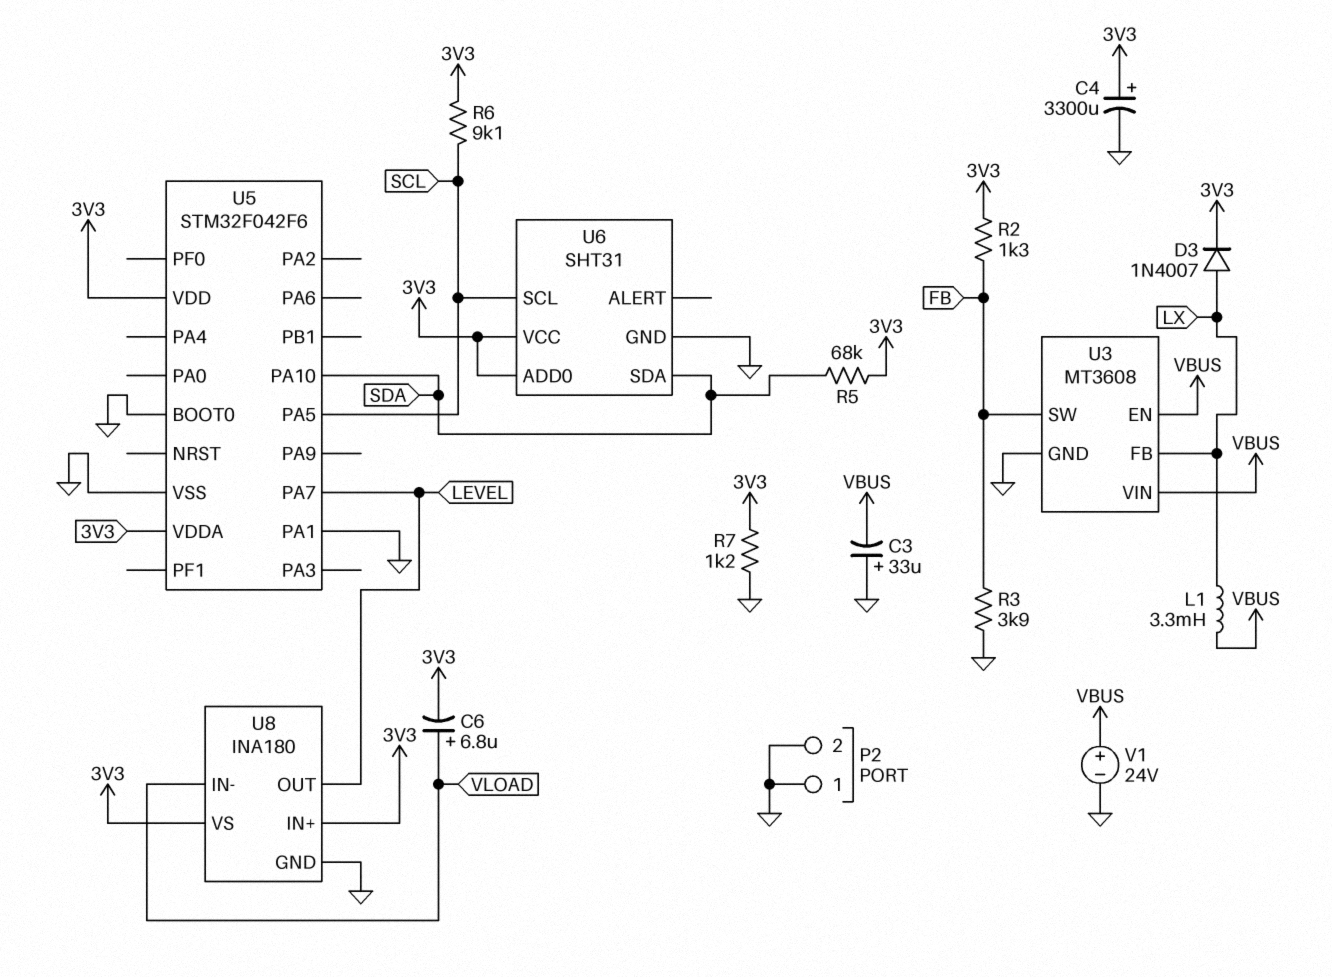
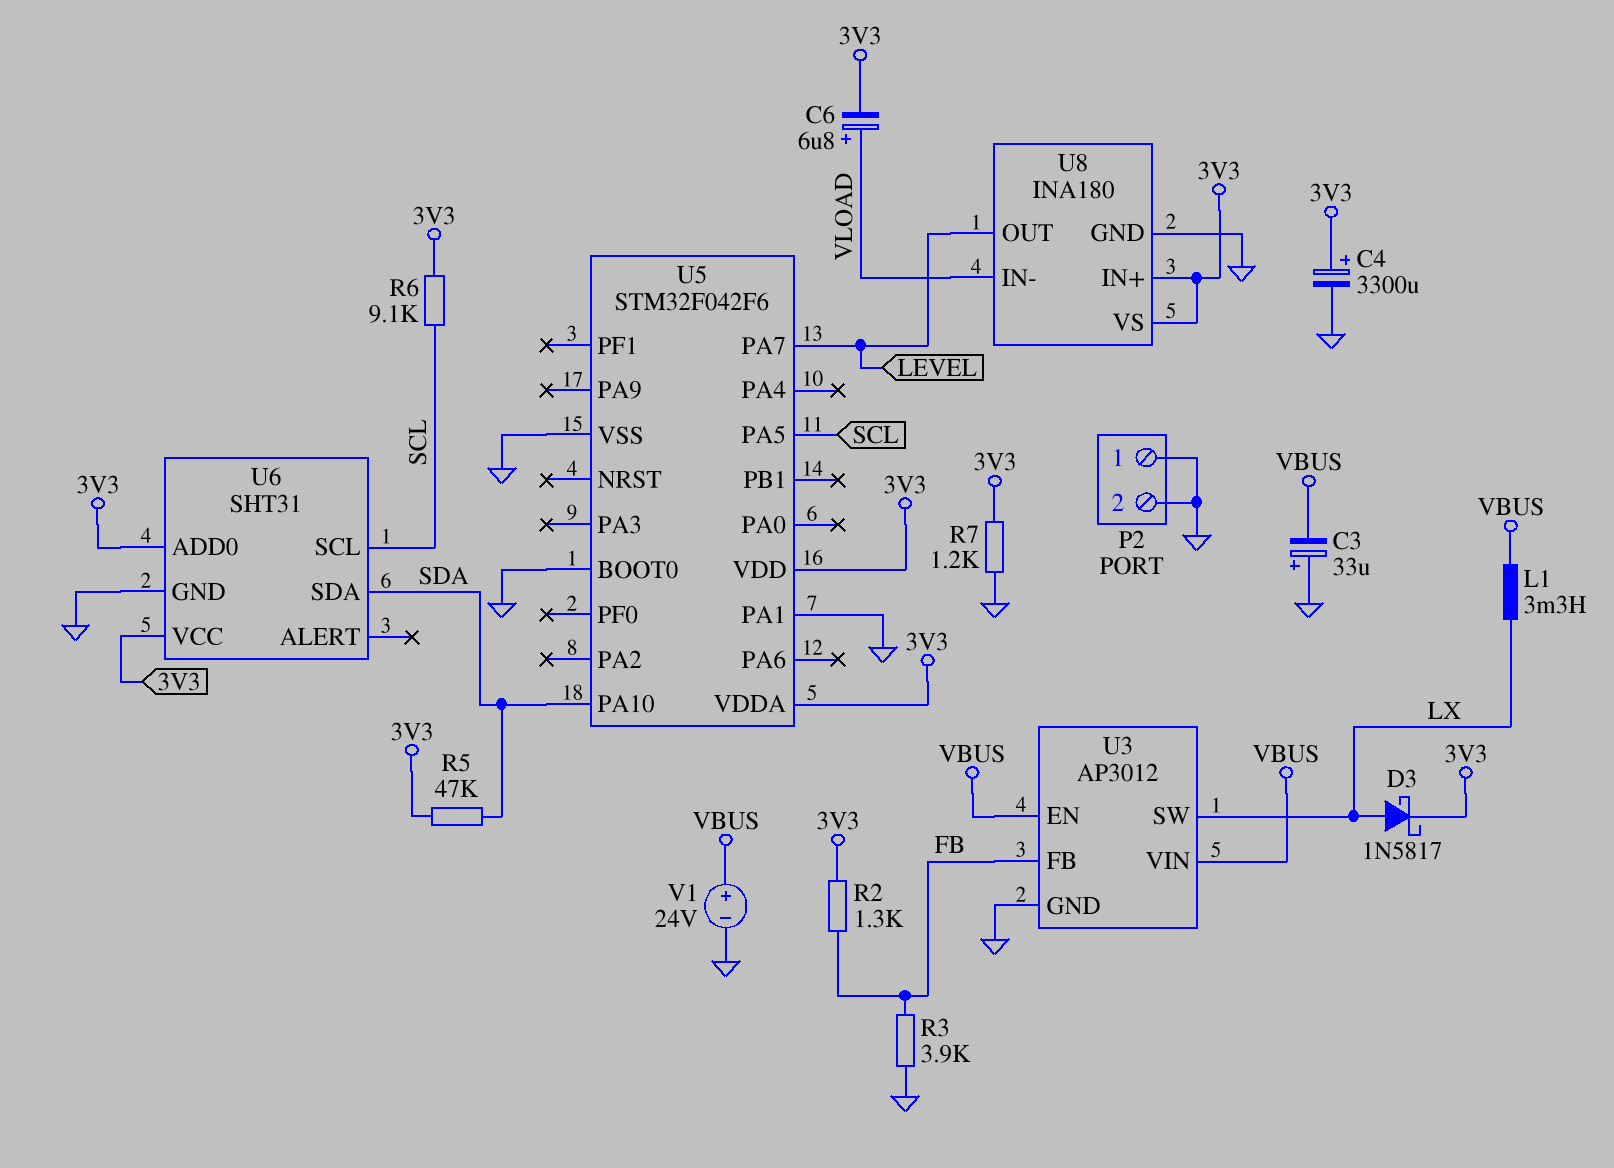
D3: diode 1N4007 (A LX, K 3V3) -> schottky 1N5817 (A LX, K 3V3)
R5: 68k (3V3, SDA) -> 47k (3V3, SDA)
U3: MT3608 -> AP3012
U3 pin FB: LX -> FB
U3 pin SW: FB -> LX

